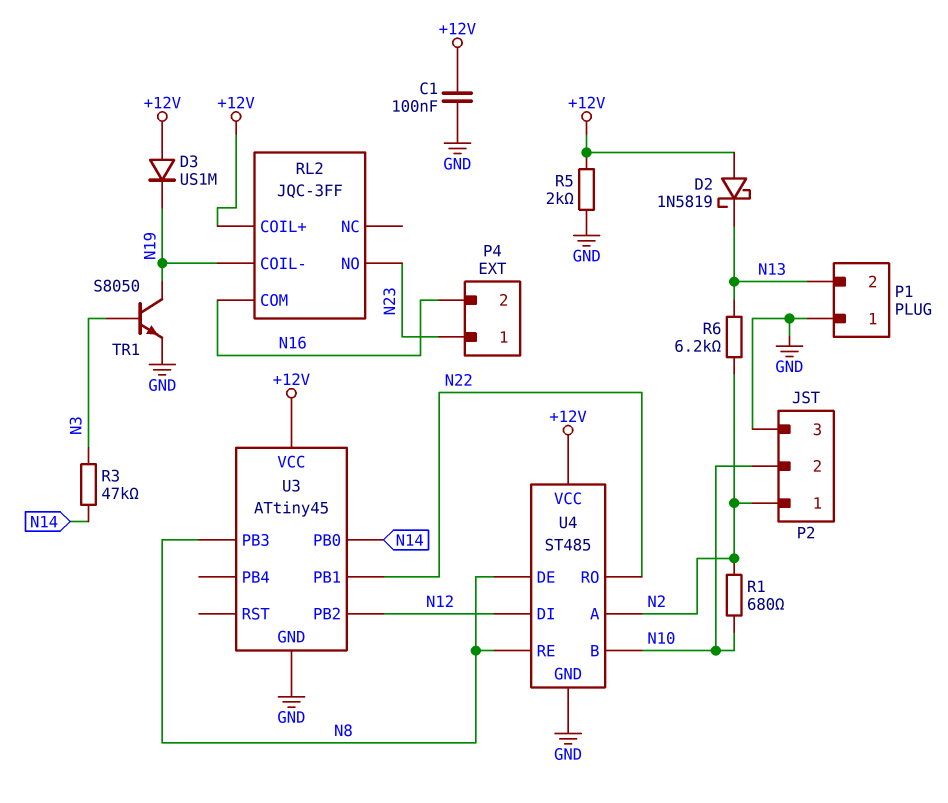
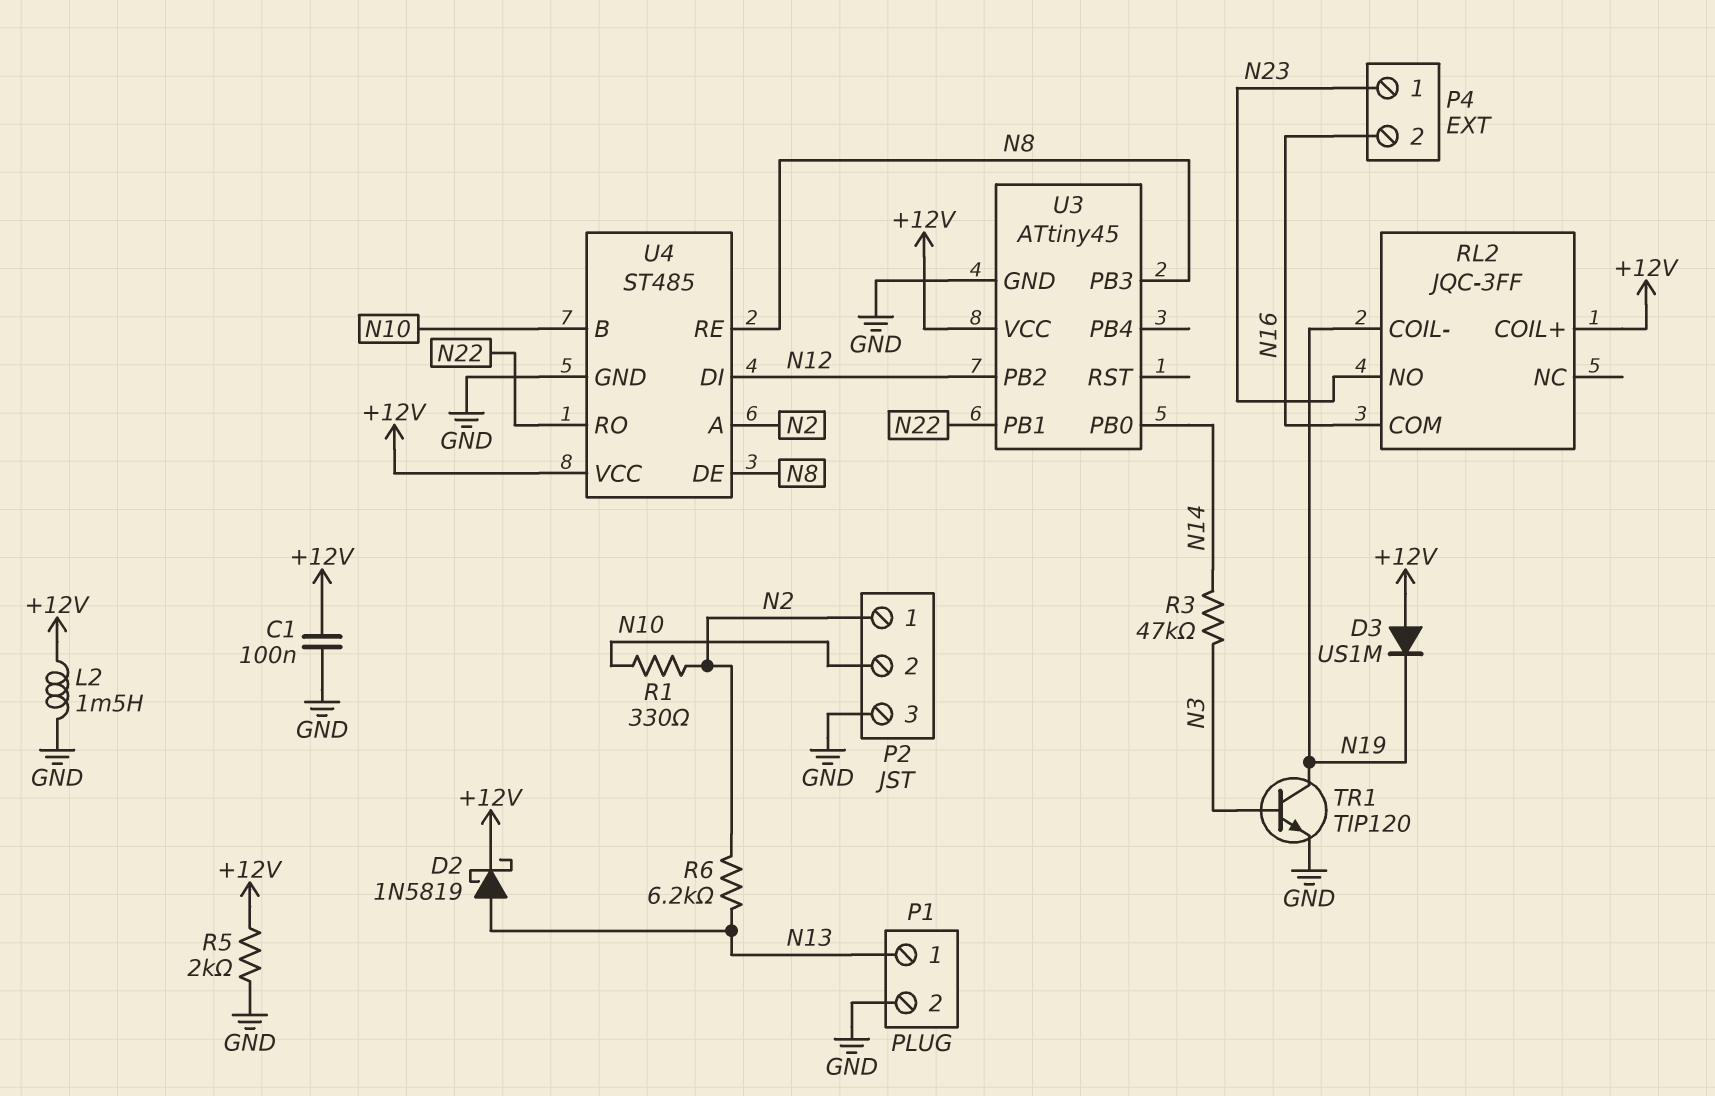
D2: schottky 1N5819 (A +12V, K N13) -> schottky 1N5819 (A N13, K +12V)
L2: none -> 1.5mH (+12V, GND)
P1 pin 1: GND -> N13
P1 pin 2: N13 -> GND
R1: 680 (N2, N10) -> 330 (N2, N10)
TR1: NPN S8050 (B N3, C N19, E GND) -> NPN TIP120 (B N3, C N19, E GND)

